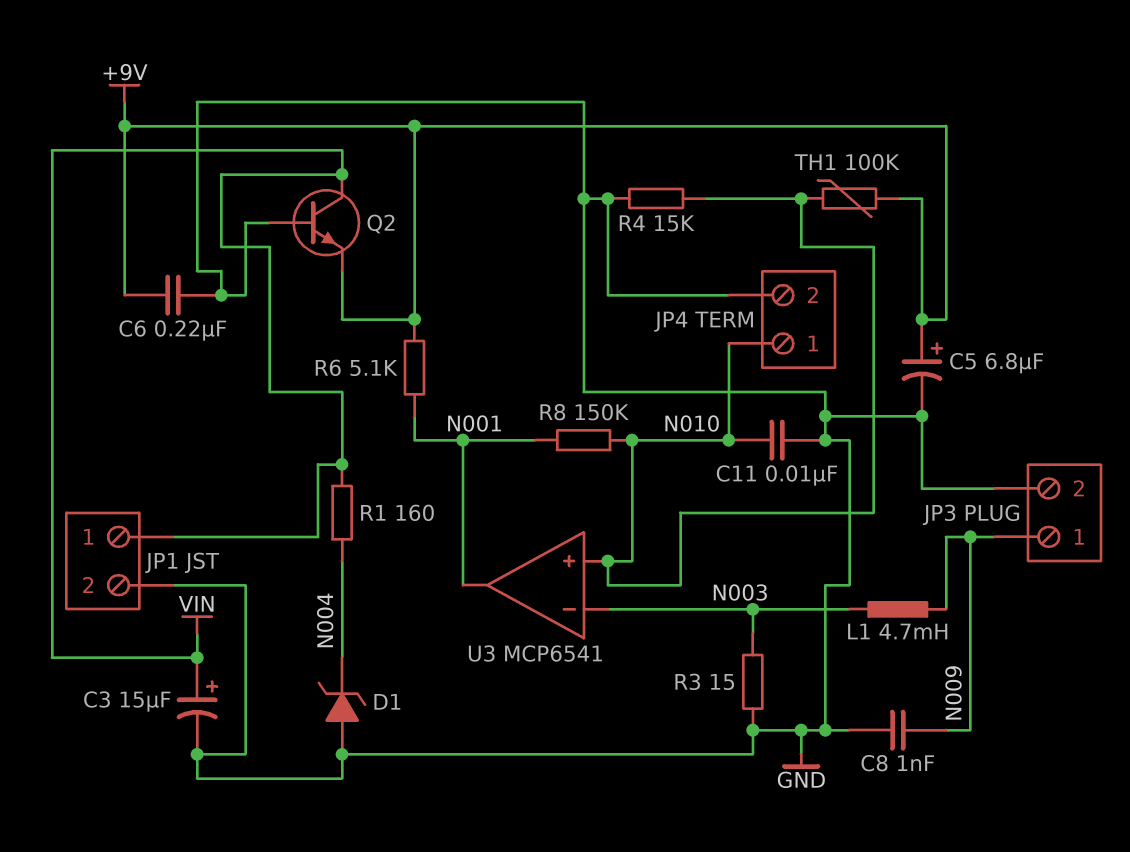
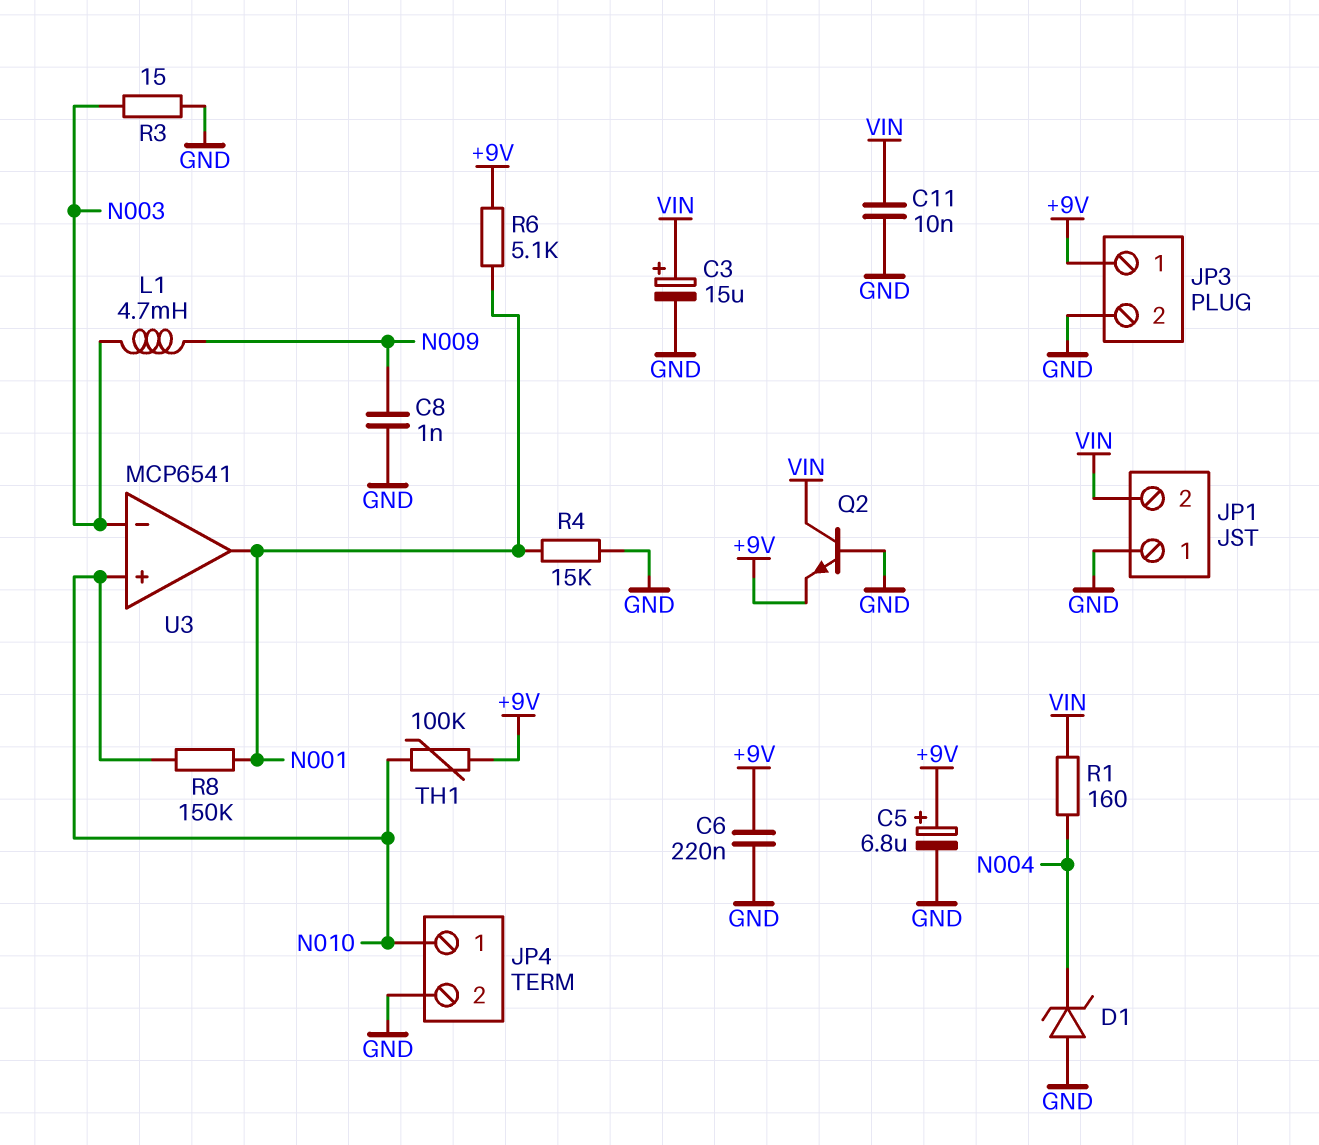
C11: 10nF (GND, N010) -> 10nF (GND, VIN)
JP1 pin 1: VIN -> GND
JP1 pin 2: GND -> VIN
JP3 pin 1: N009 -> +9V
R4: 15k (GND, N010) -> 15k (GND, N001)

